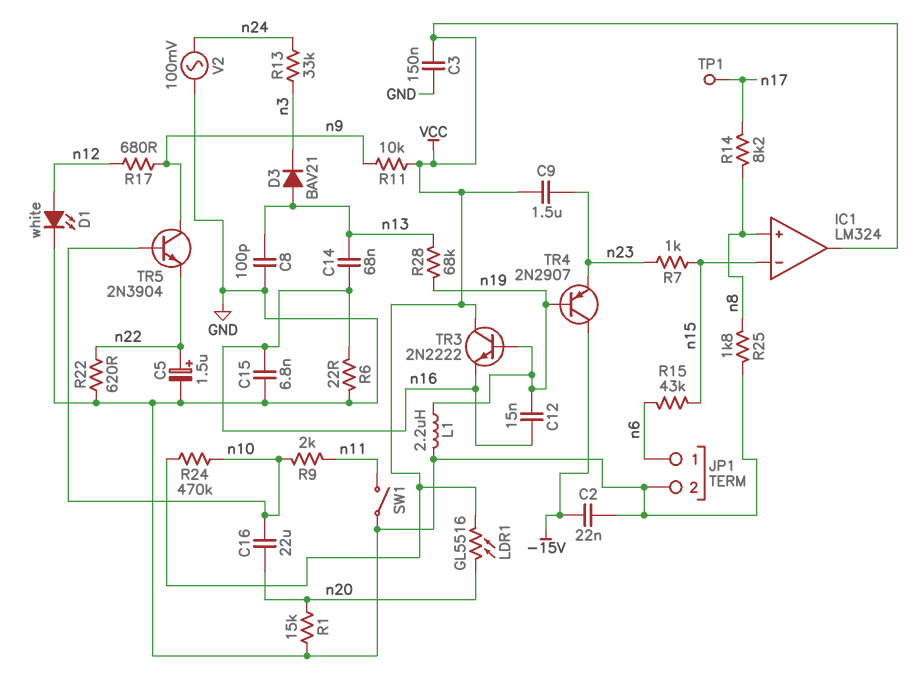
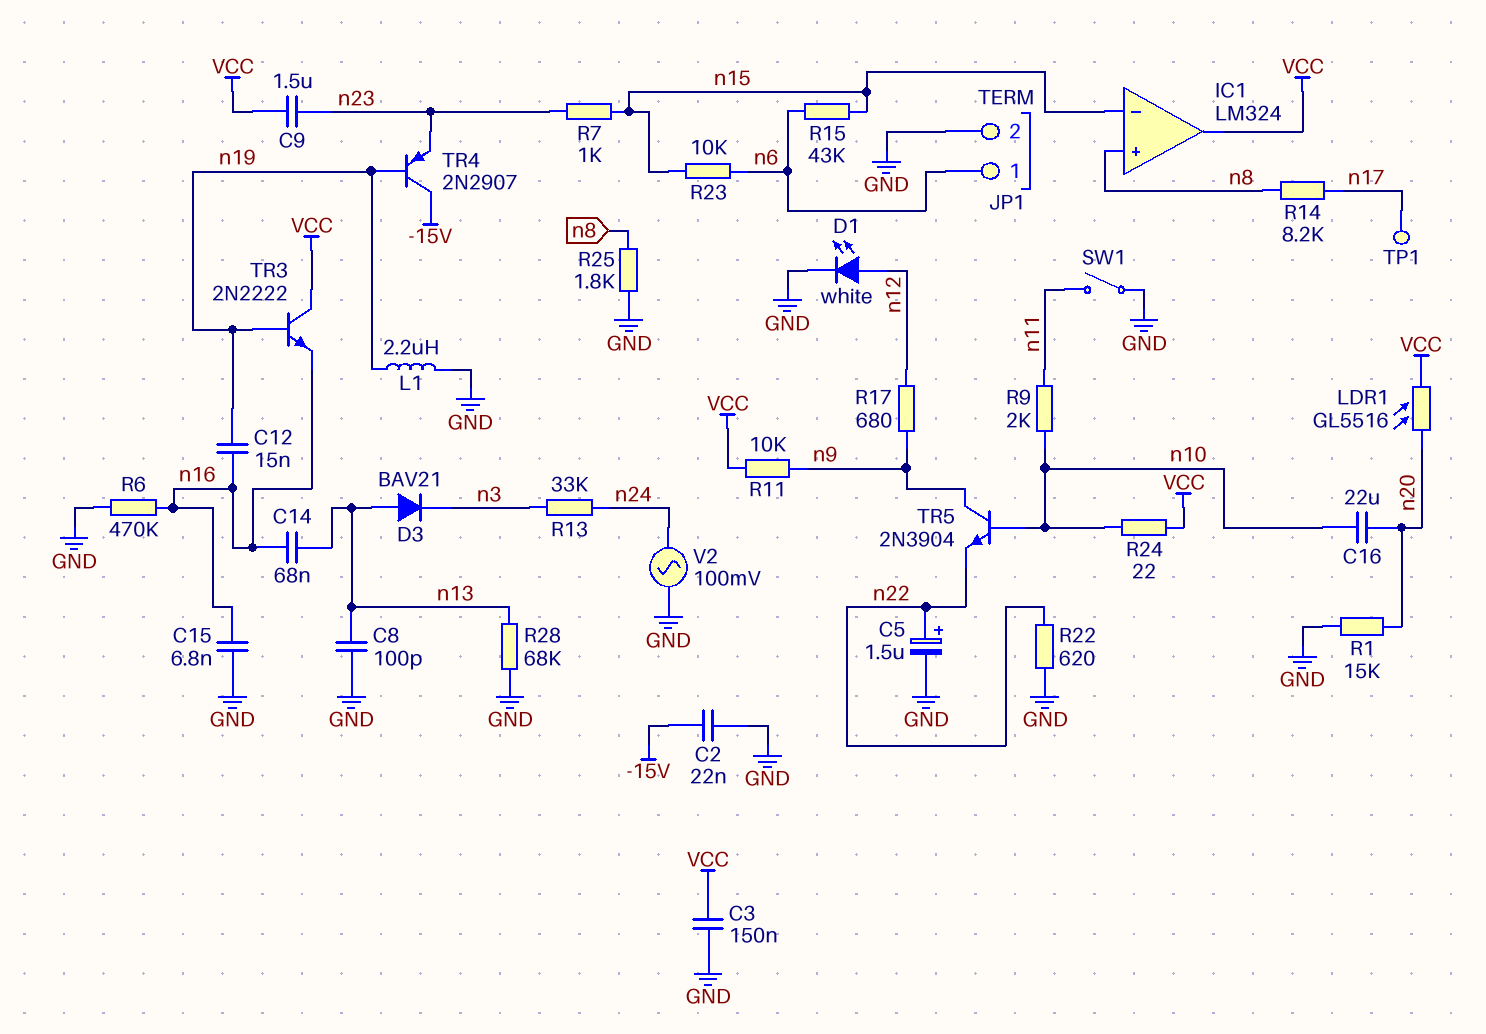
R6: 22 (GND, n16) -> 470k (GND, n16)
R23: none -> 10k (n6, n15)
R24: 470k (VCC, n10) -> 22 (VCC, n10)
R28: 68k (n13, n19) -> 68k (GND, n13)

